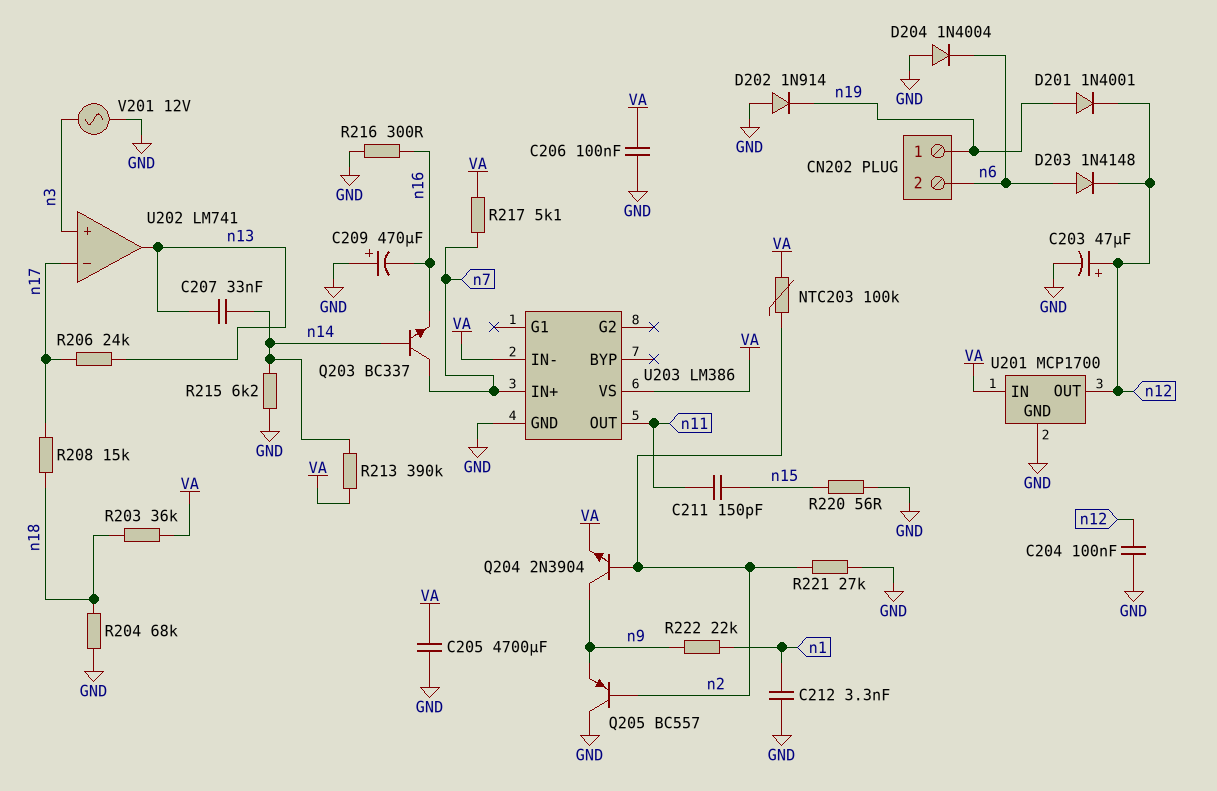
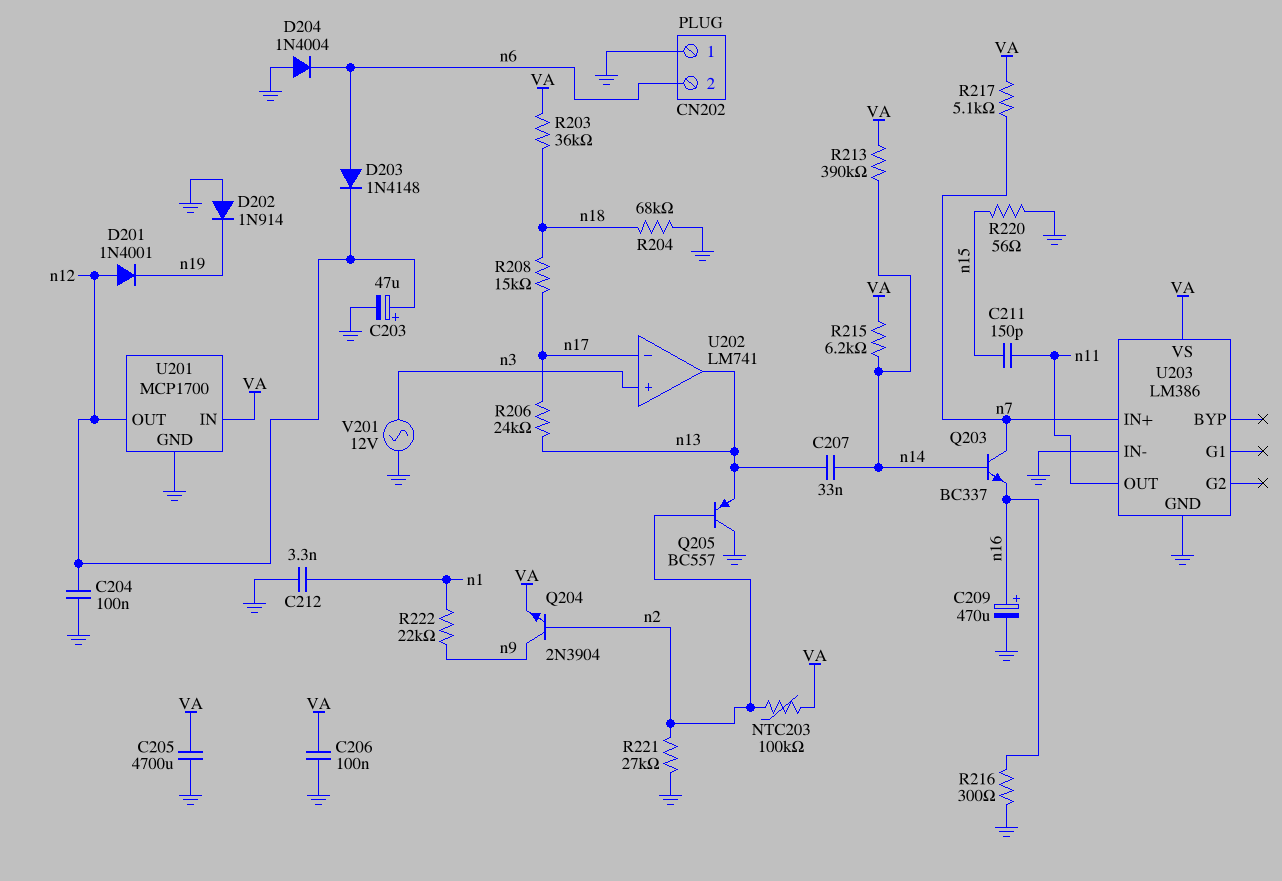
C209: 470uF (plus GND, minus n16) -> 470uF (plus n16, minus GND)
CN202 pin 1: n19 -> GND
D201: diode 1N4001 (A n19, K n12) -> diode 1N4001 (A n12, K n19)
Q205: PNP BC557 (B n2, C GND, E n9) -> PNP BC557 (B n2, C GND, E n13)
R215: 6.2k (GND, n14) -> 6.2k (VA, n14)
U203 pin IN-: VA -> GND

